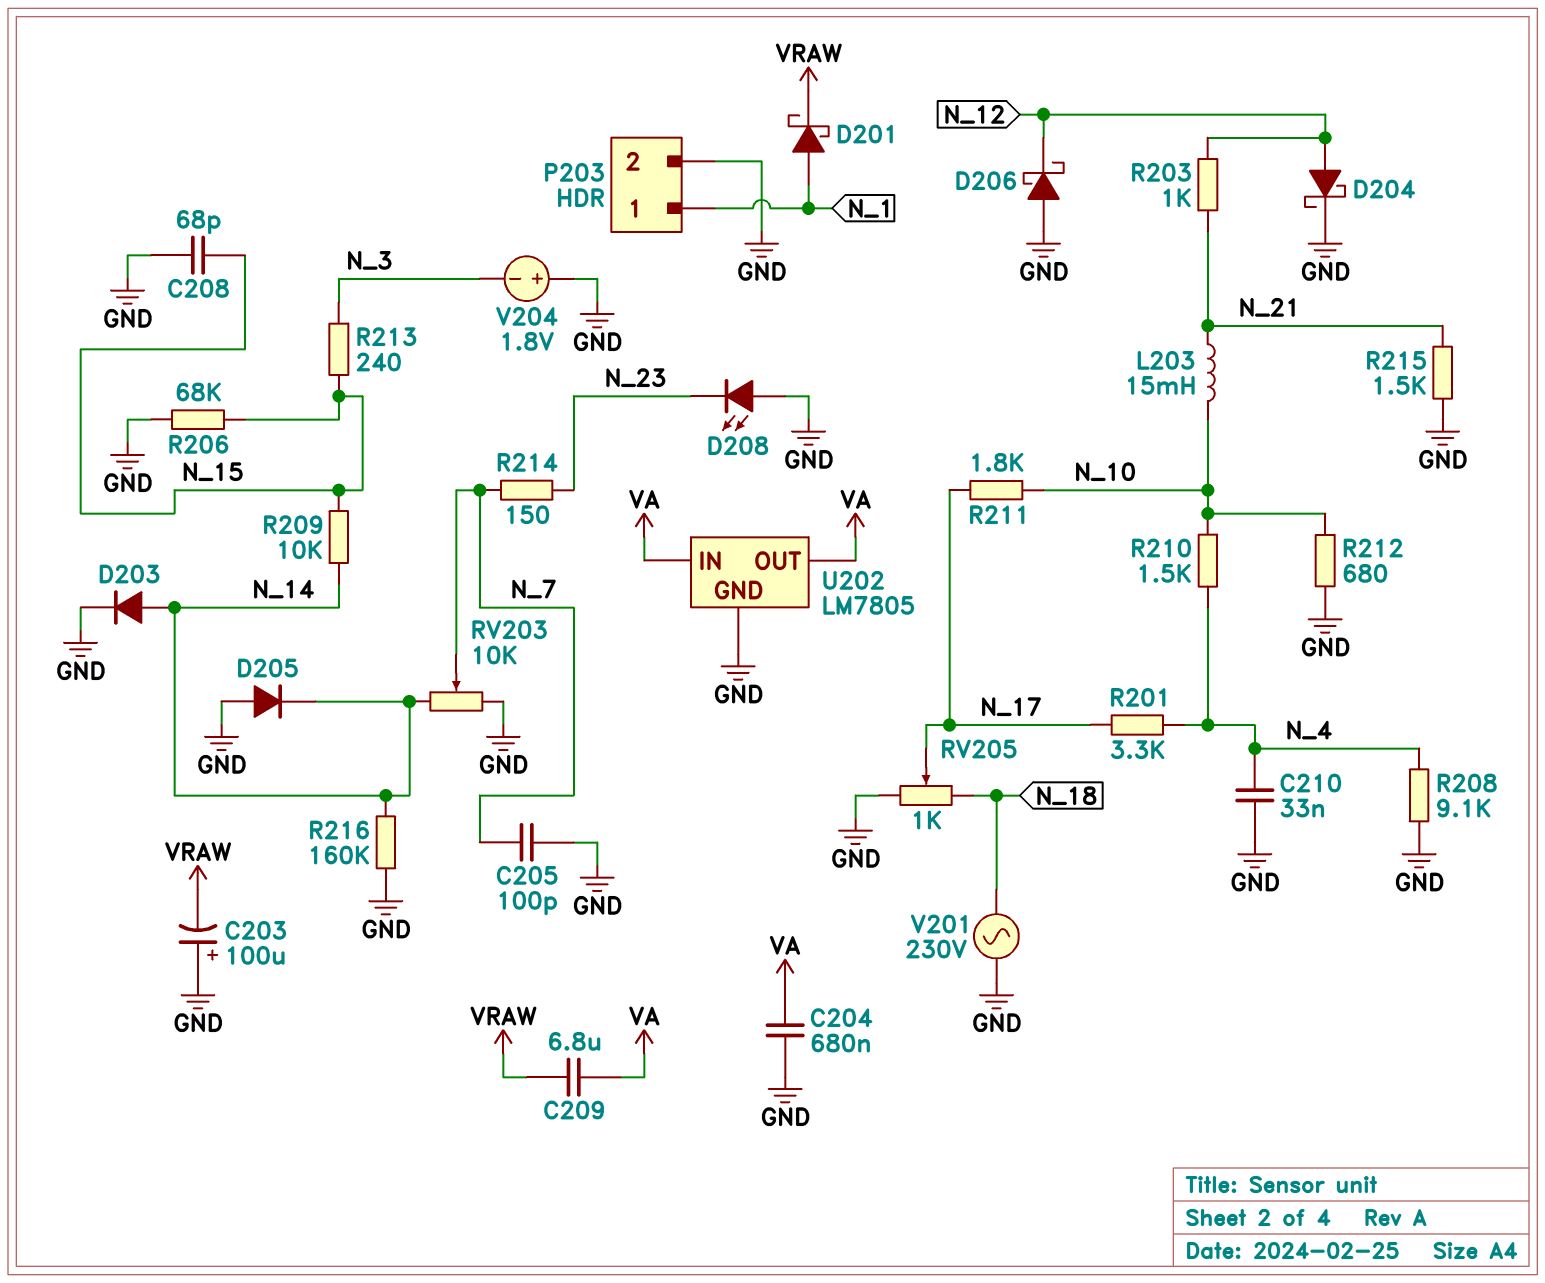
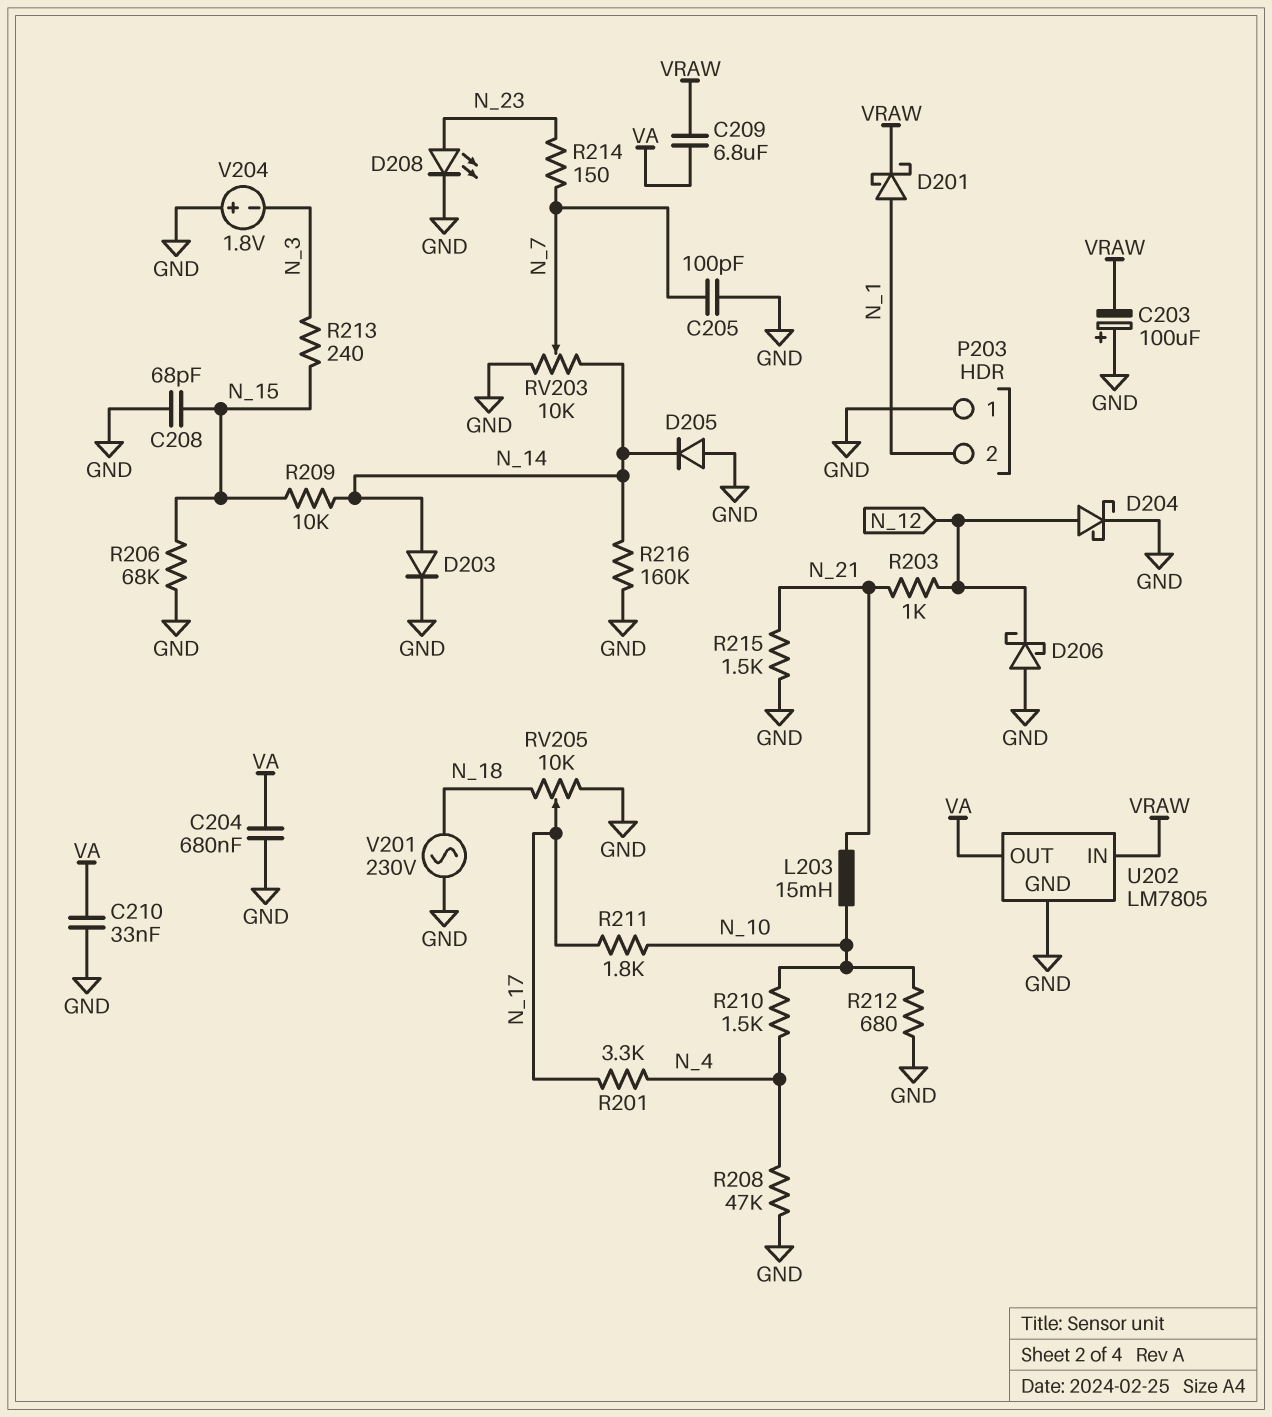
C210: 33nF (GND, N_4) -> 33nF (GND, VA)
D208: LED (A GND, K N_23) -> LED (A N_23, K GND)
P203 pin 1: N_1 -> GND
P203 pin 2: GND -> N_1
R208: 9.1k (GND, N_4) -> 47k (GND, N_4)
RV205: 1k (GND, N_18, wiper N_17) -> 10k (GND, N_18, wiper N_17)
U202 pin IN: VA -> VRAW

